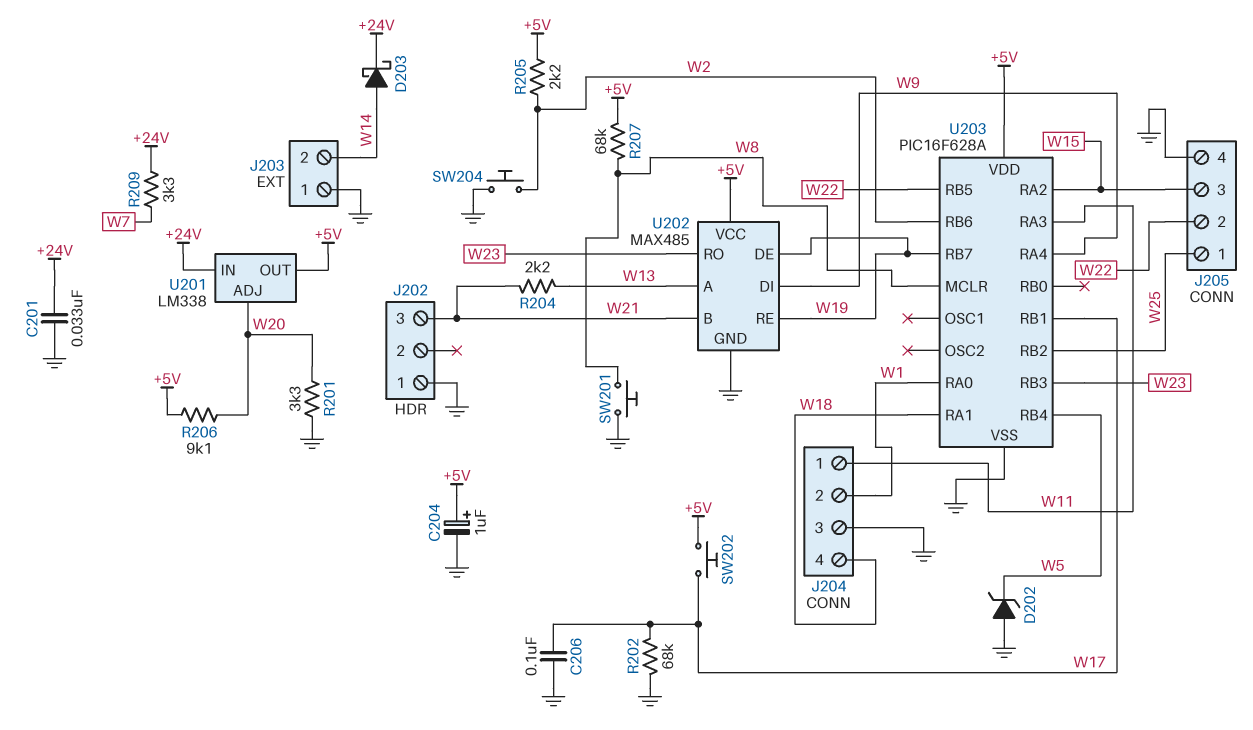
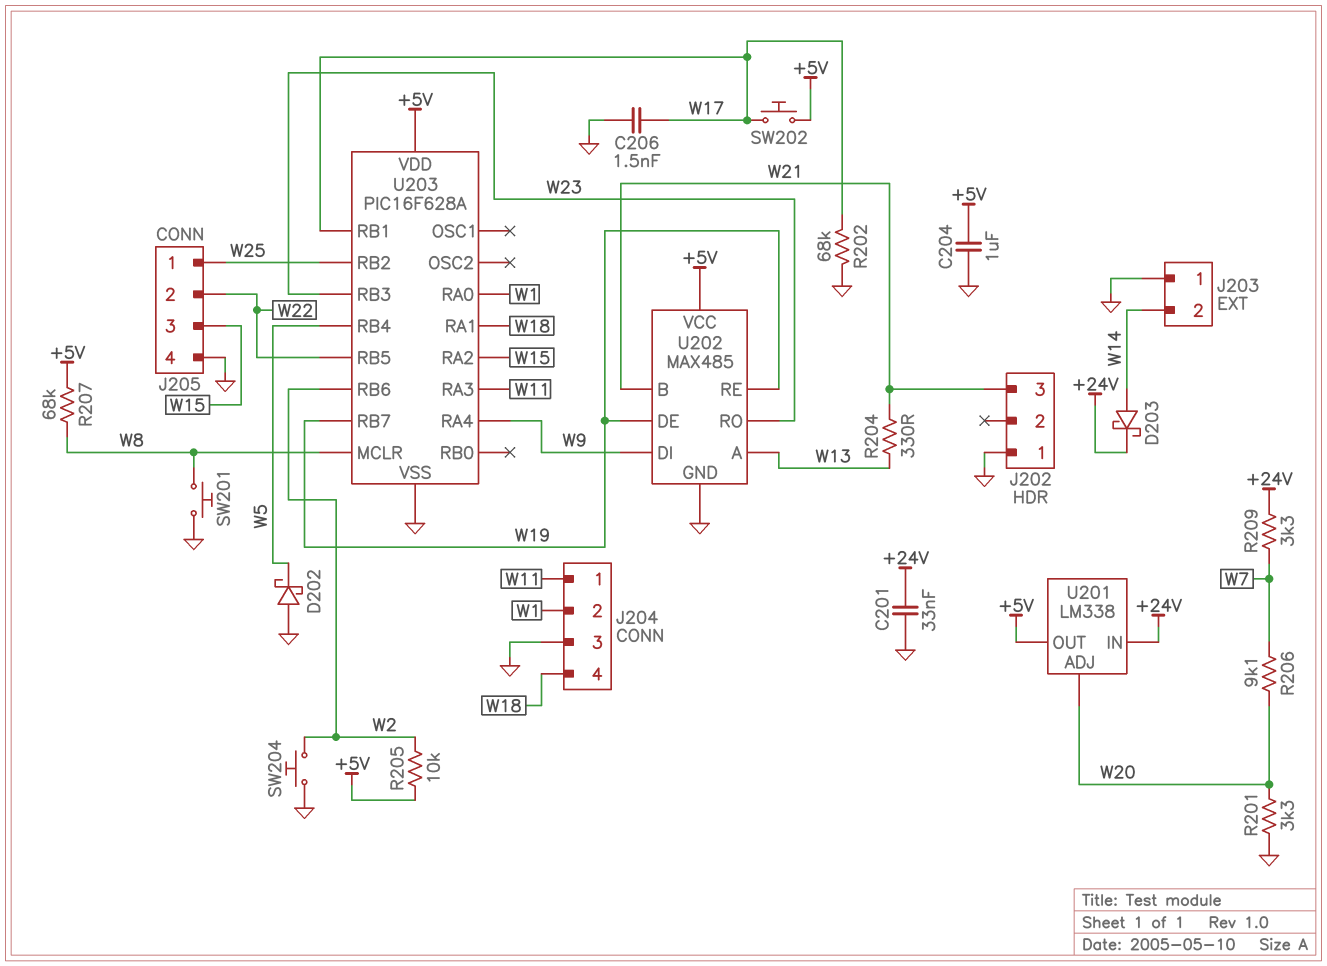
C204: 1uF (plus +5V, minus GND) -> 1uF (+5V, GND)
C206: 100nF (GND, W17) -> 1.5nF (GND, W17)
D202: zener (A GND, K W5) -> schottky (A GND, K W5)
R204: 2.2k (W13, W21) -> 330 (W13, W21)
R205: 2.2k (+5V, W2) -> 10k (+5V, W2)
R206: 9.1k (+5V, W20) -> 9.1k (W7, W20)

